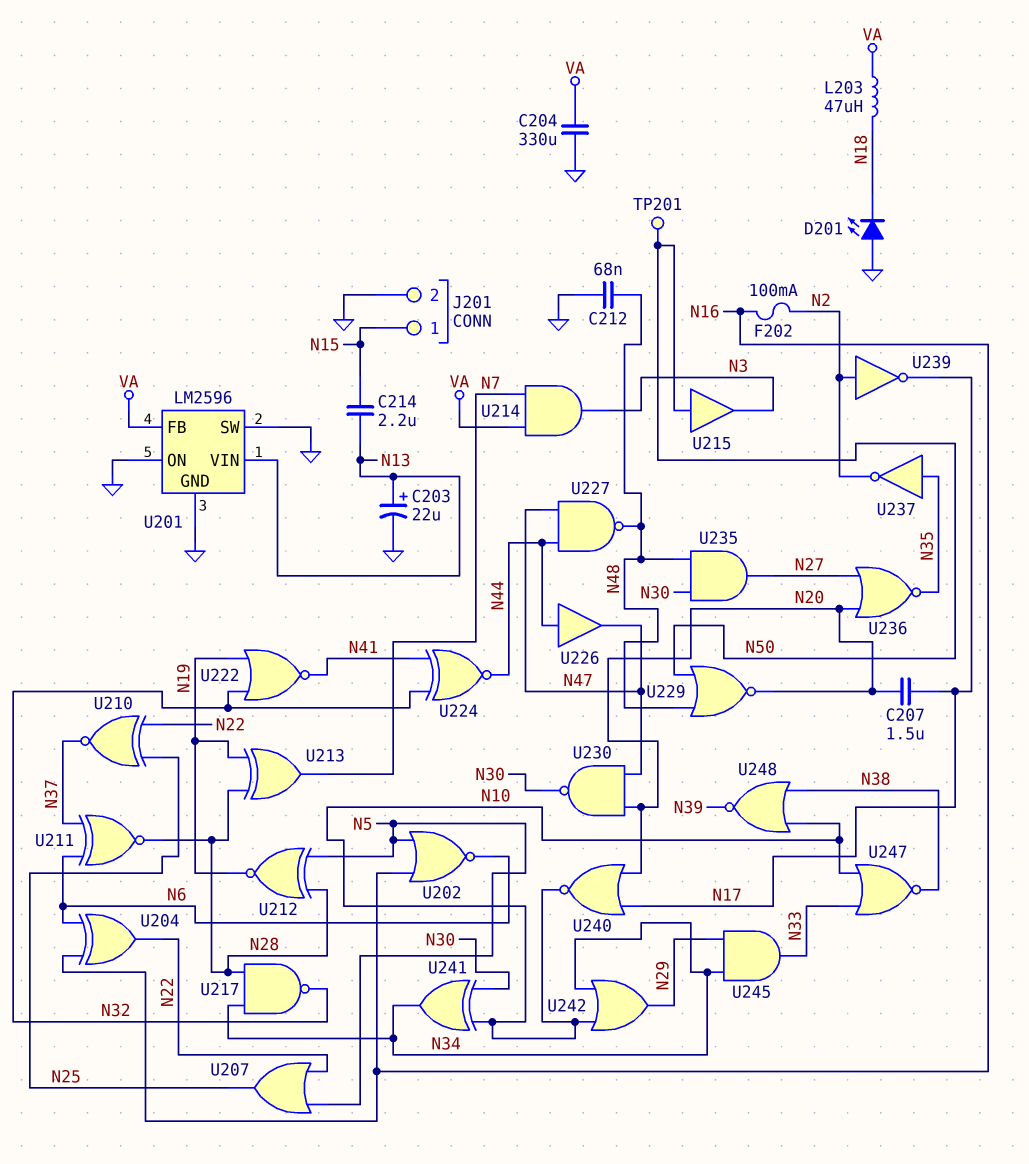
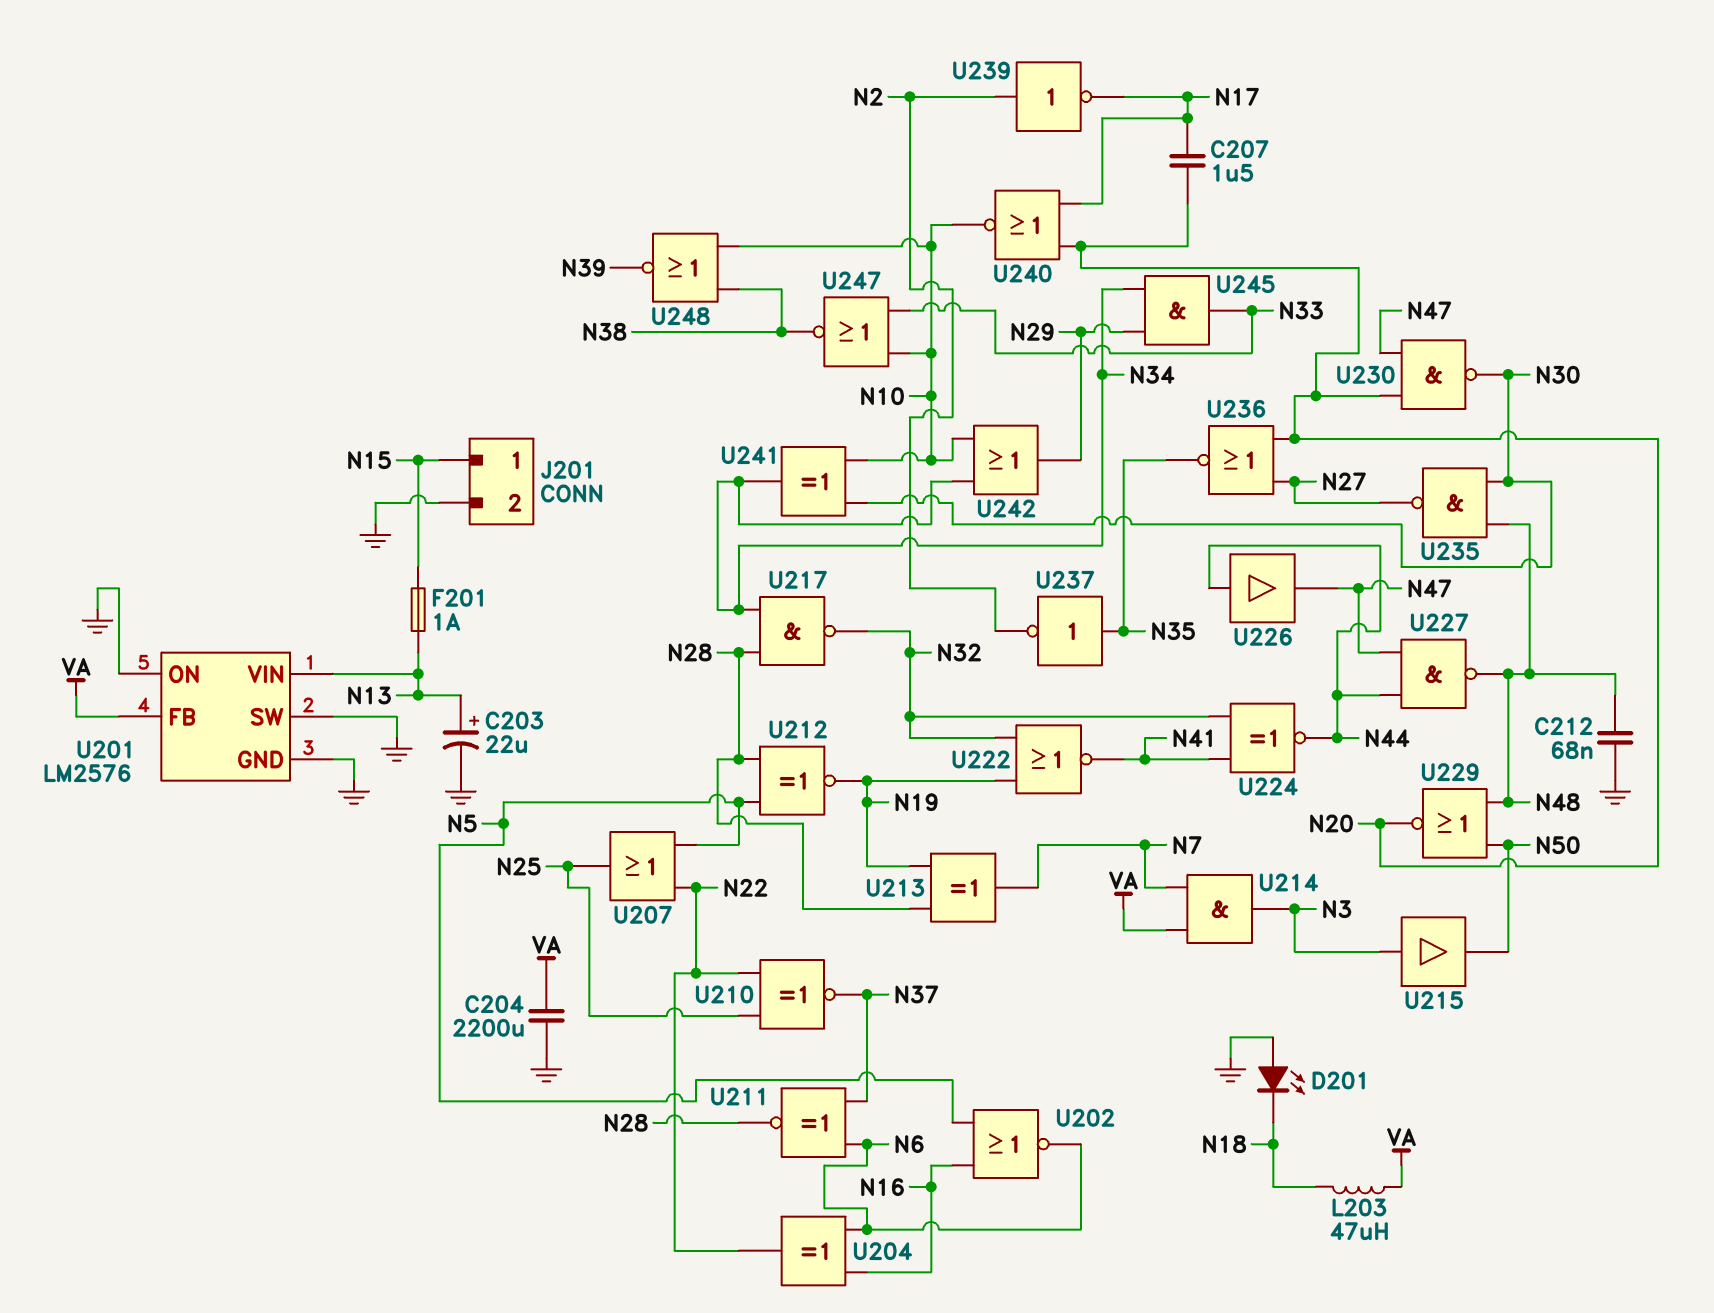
C204: 330uF (GND, VA) -> 2200uF (GND, VA)
C214: 2.2uF (N13, N15) -> none
F201: none -> 1A (N13, N15)
F202: 100mA (N2, N16) -> none
TP201: test point (N50) -> none
U201: LM2596 -> LM2576
U215: buffer (in N50, out N3) -> buffer (in N3, out N50)
U235: AND (in N30, in N48, out N27) -> NAND (in N30, in N48, out N27)

